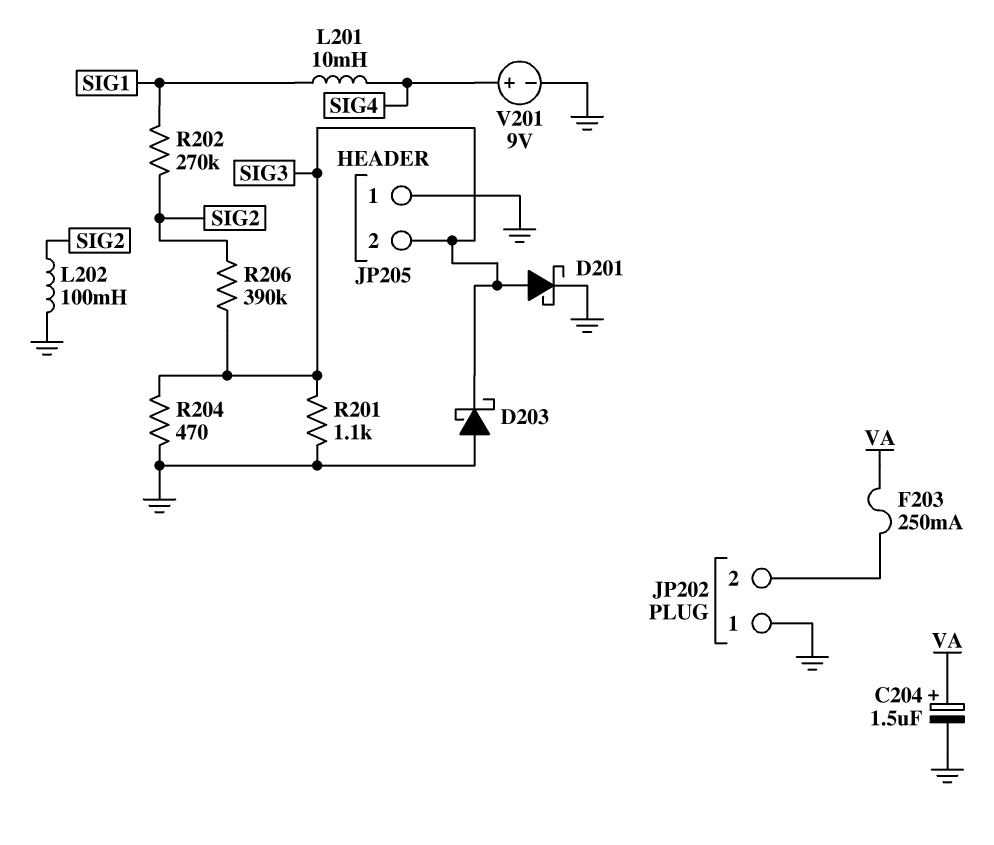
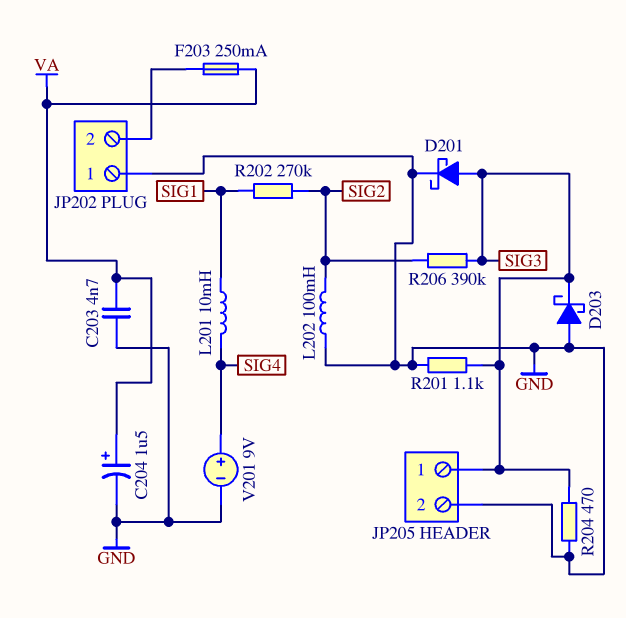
C203: none -> 4.7nF (GND, VA)
JP205 pin 1: GND -> SIG3
JP205 pin 2: SIG3 -> GND

